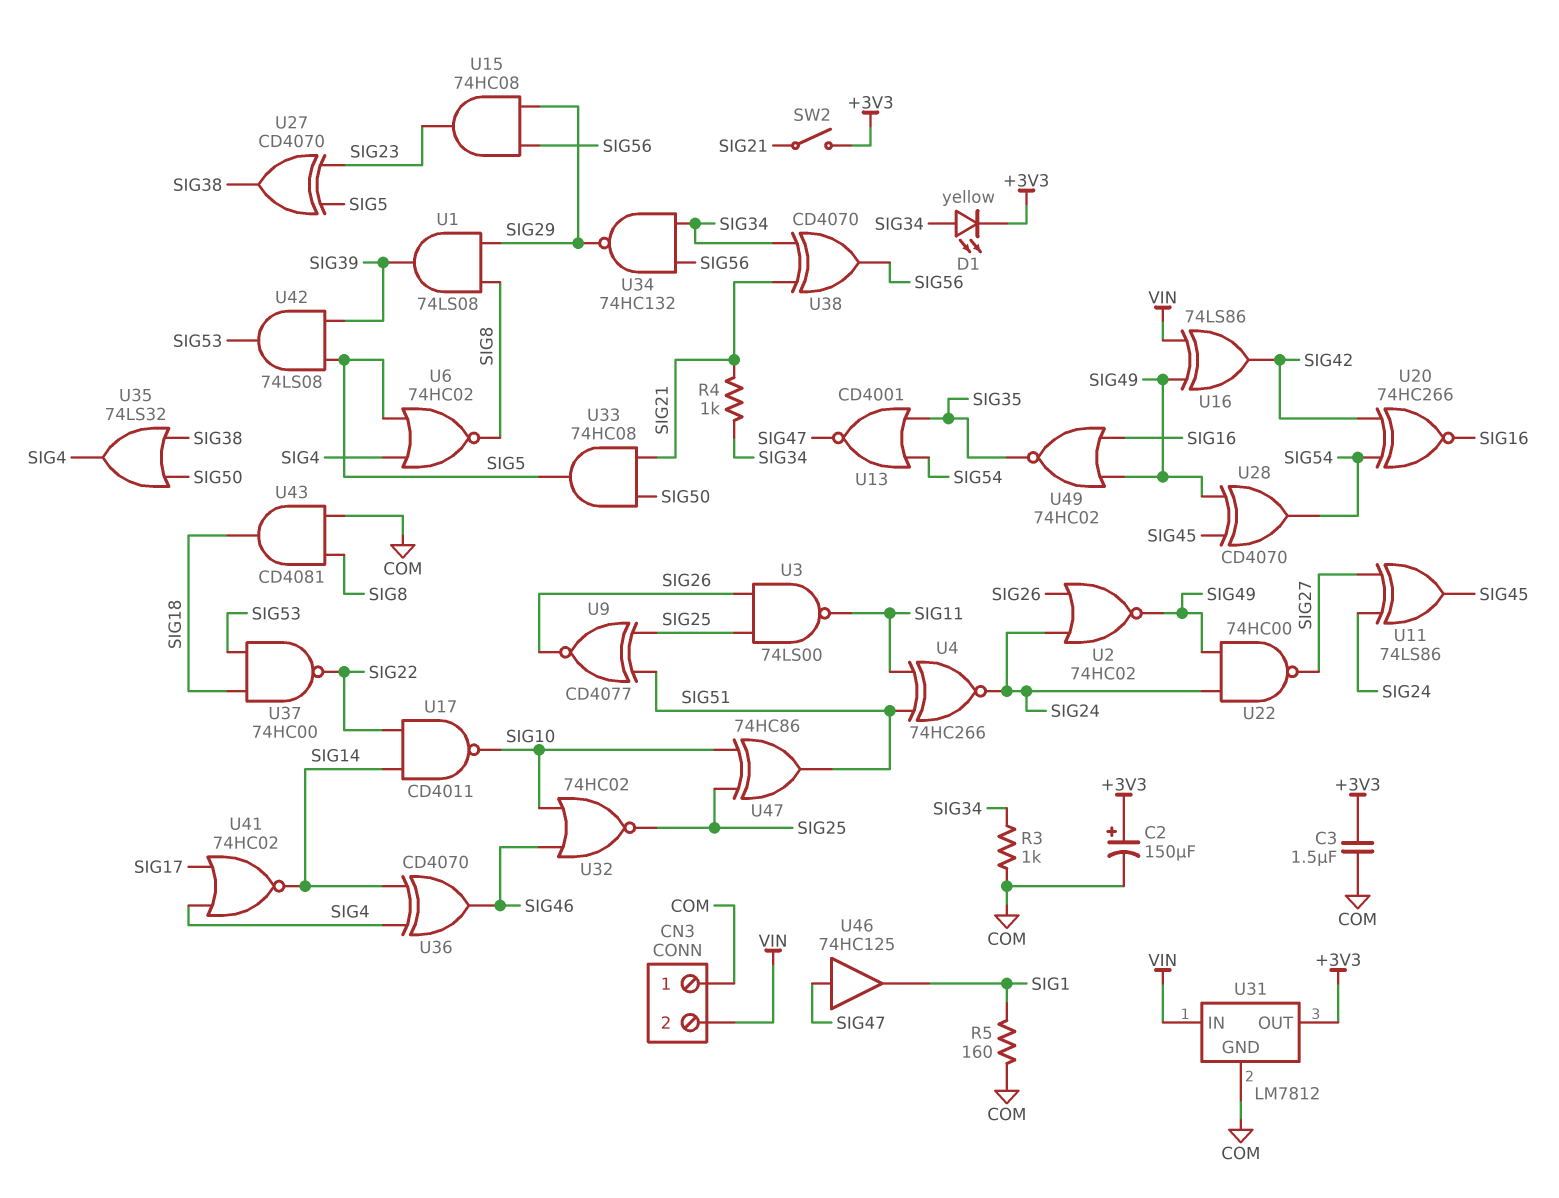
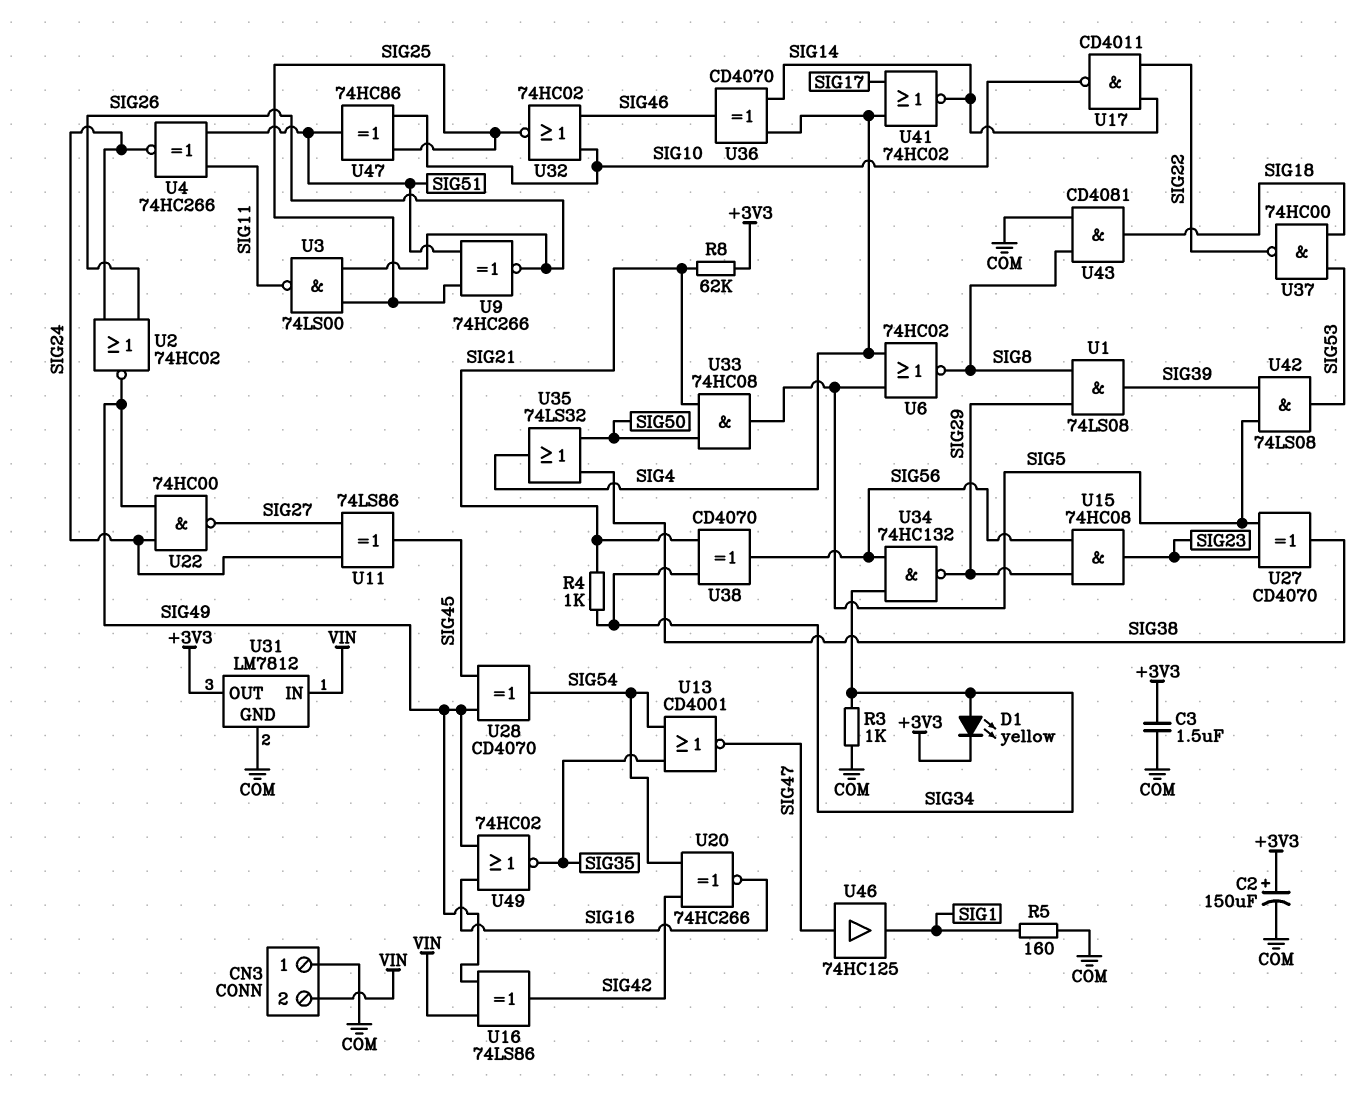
R8: none -> 62k (+3V3, SIG21)
SW2: switch (+3V3, SIG21) -> none
U9: XNOR CD4077 (in SIG25, in SIG51, out SIG26) -> XNOR 74HC266 (in SIG25, in SIG51, out SIG26)

